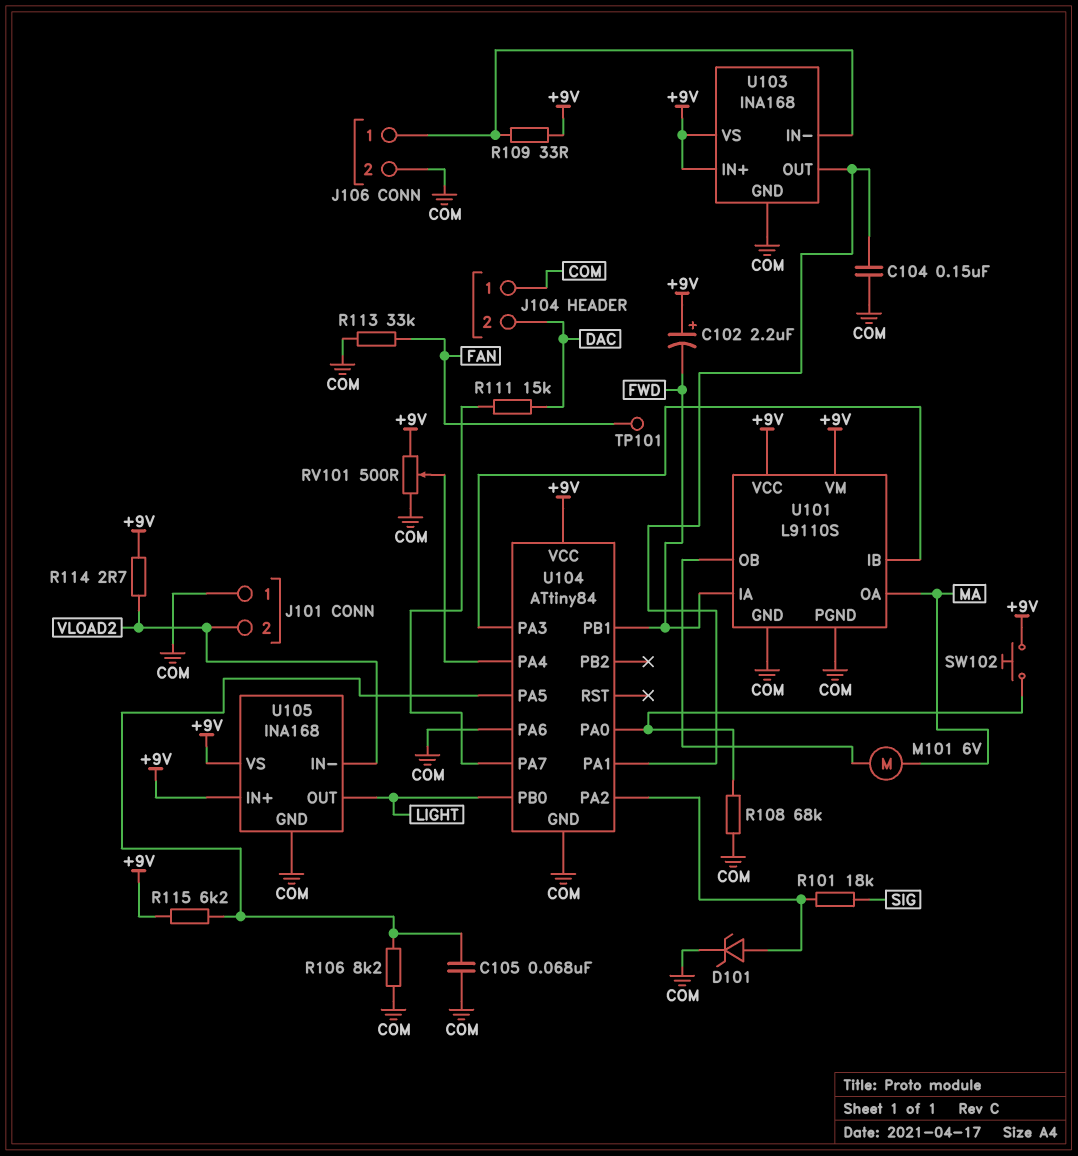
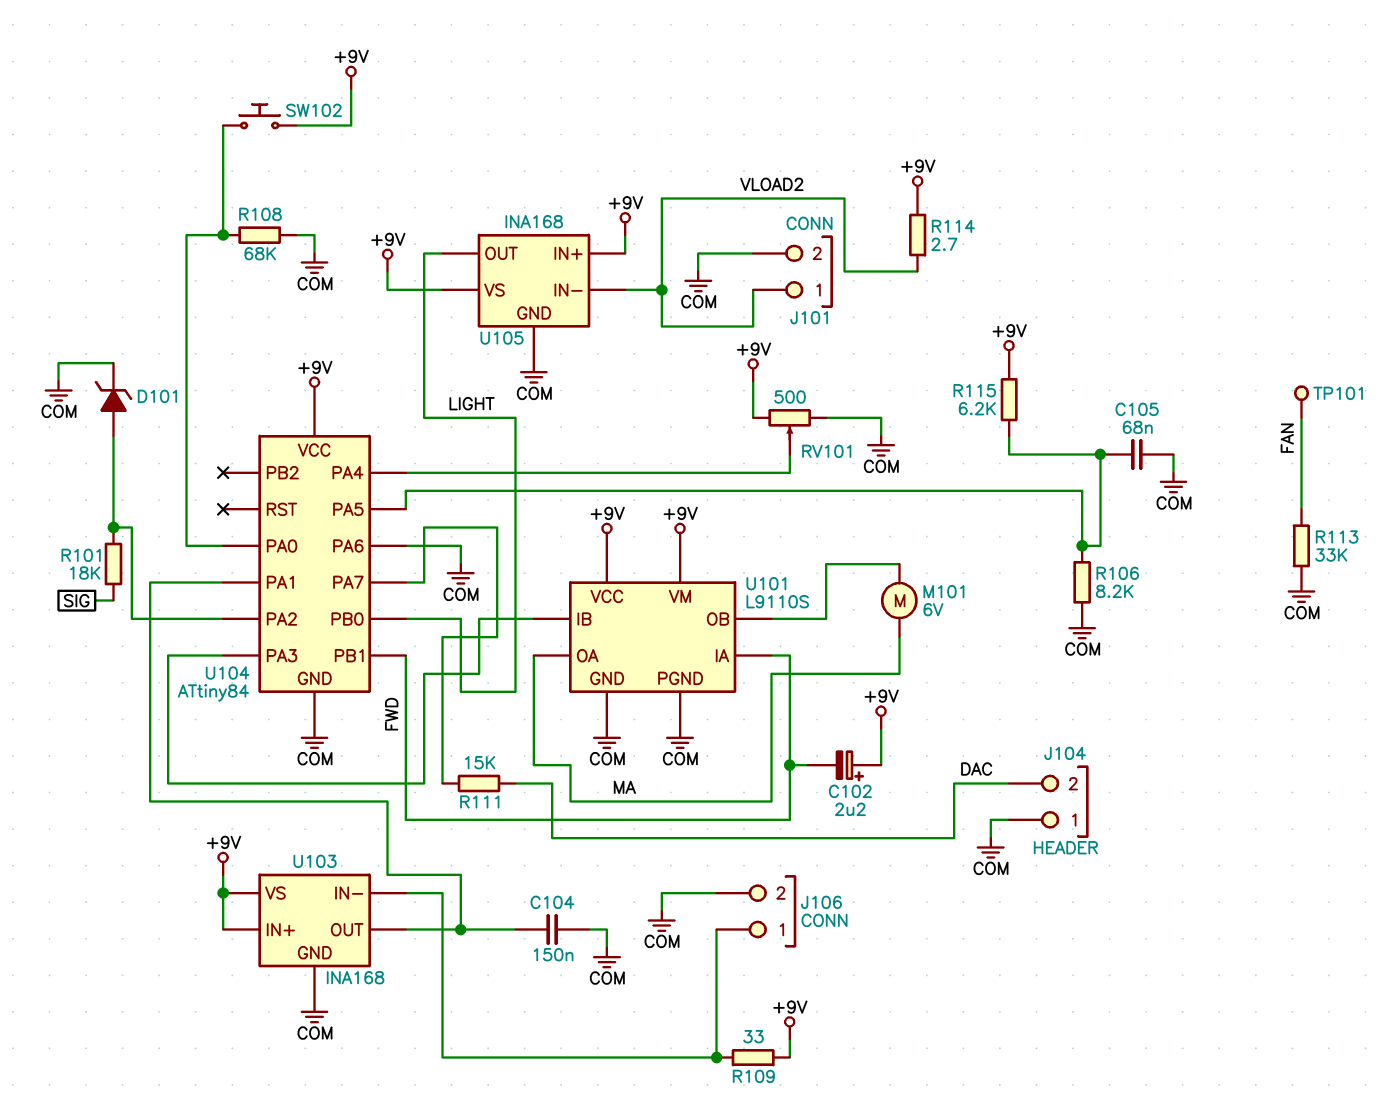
J101 pin 1: COM -> VLOAD2
J101 pin 2: VLOAD2 -> COM

